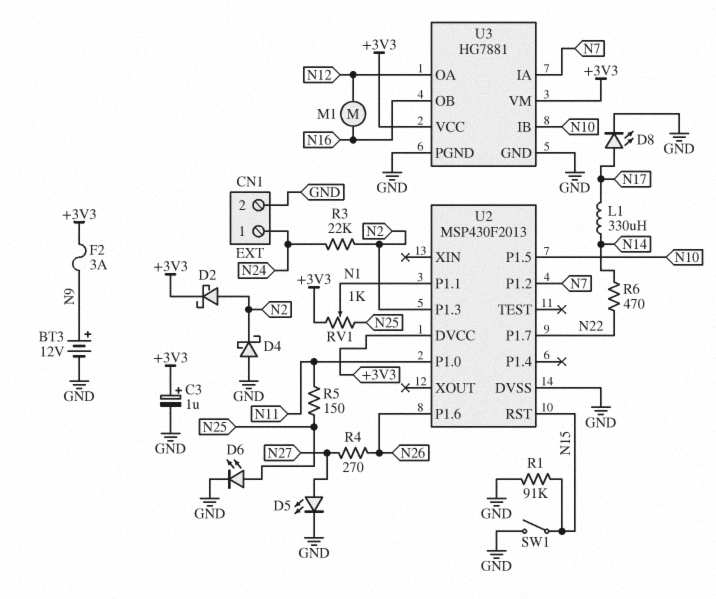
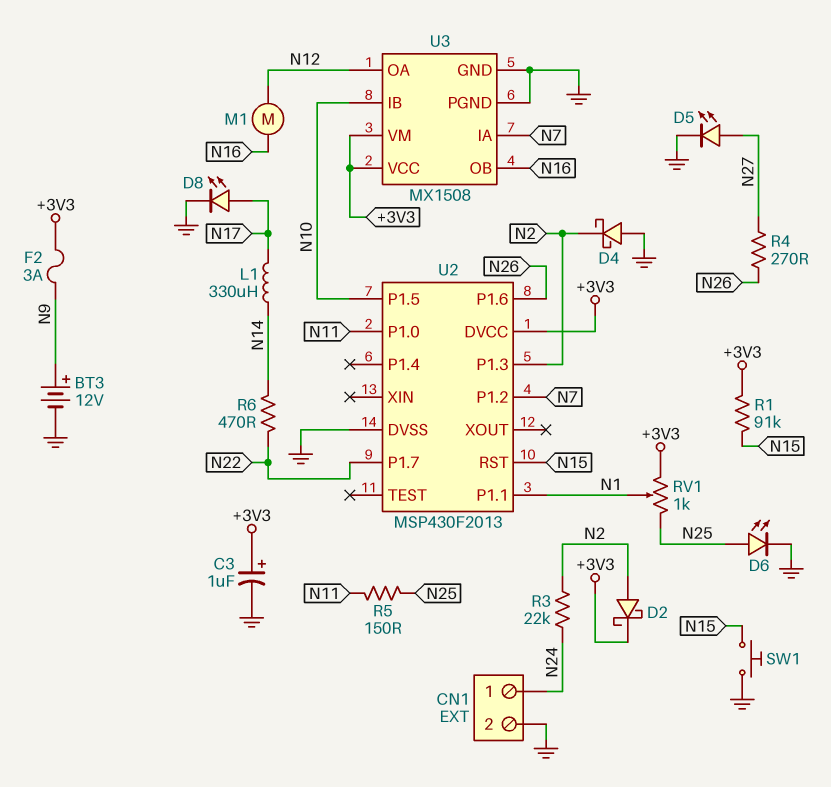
R1: 91k (GND, N15) -> 91k (+3V3, N15)
SW1: switch (GND, N15) -> button (GND, N15)
U3: HG7881 -> MX1508

